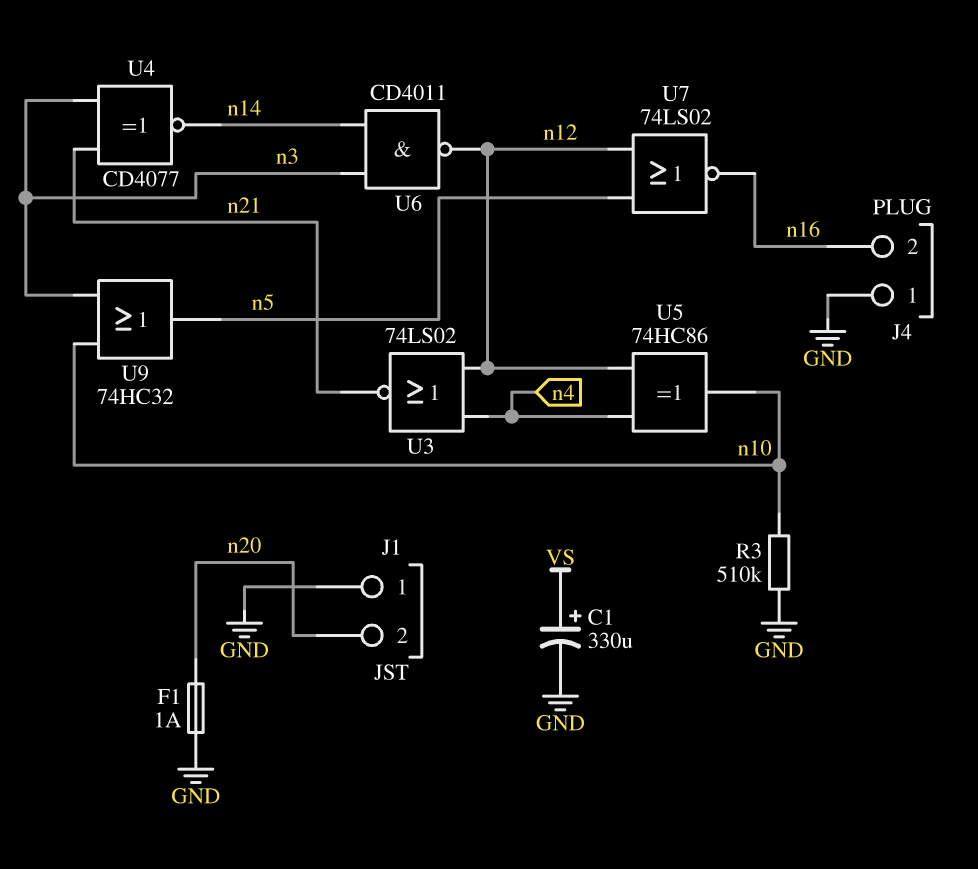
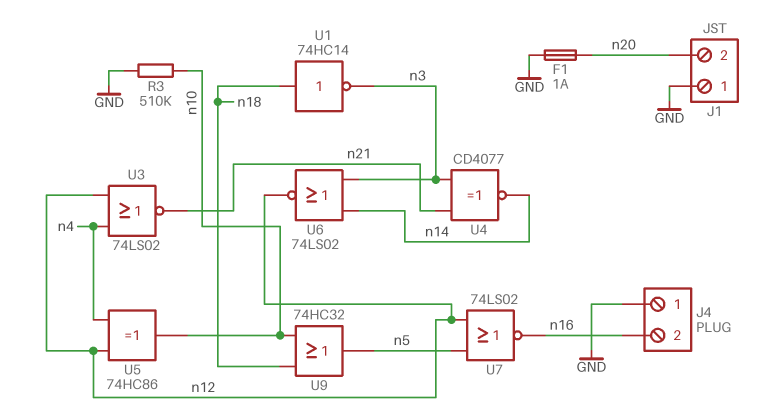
C1: 330uF (plus VS, minus GND) -> none
U1: none -> NOT 74HC14 (in n18, out n3)
U6: NAND CD4011 (in n3, in n14, out n12) -> NOR 74LS02 (in n3, in n14, out n12)
U9: OR 74HC32 (in n3, in n10, out n5) -> OR 74HC32 (in n10, in n18, out n5)

